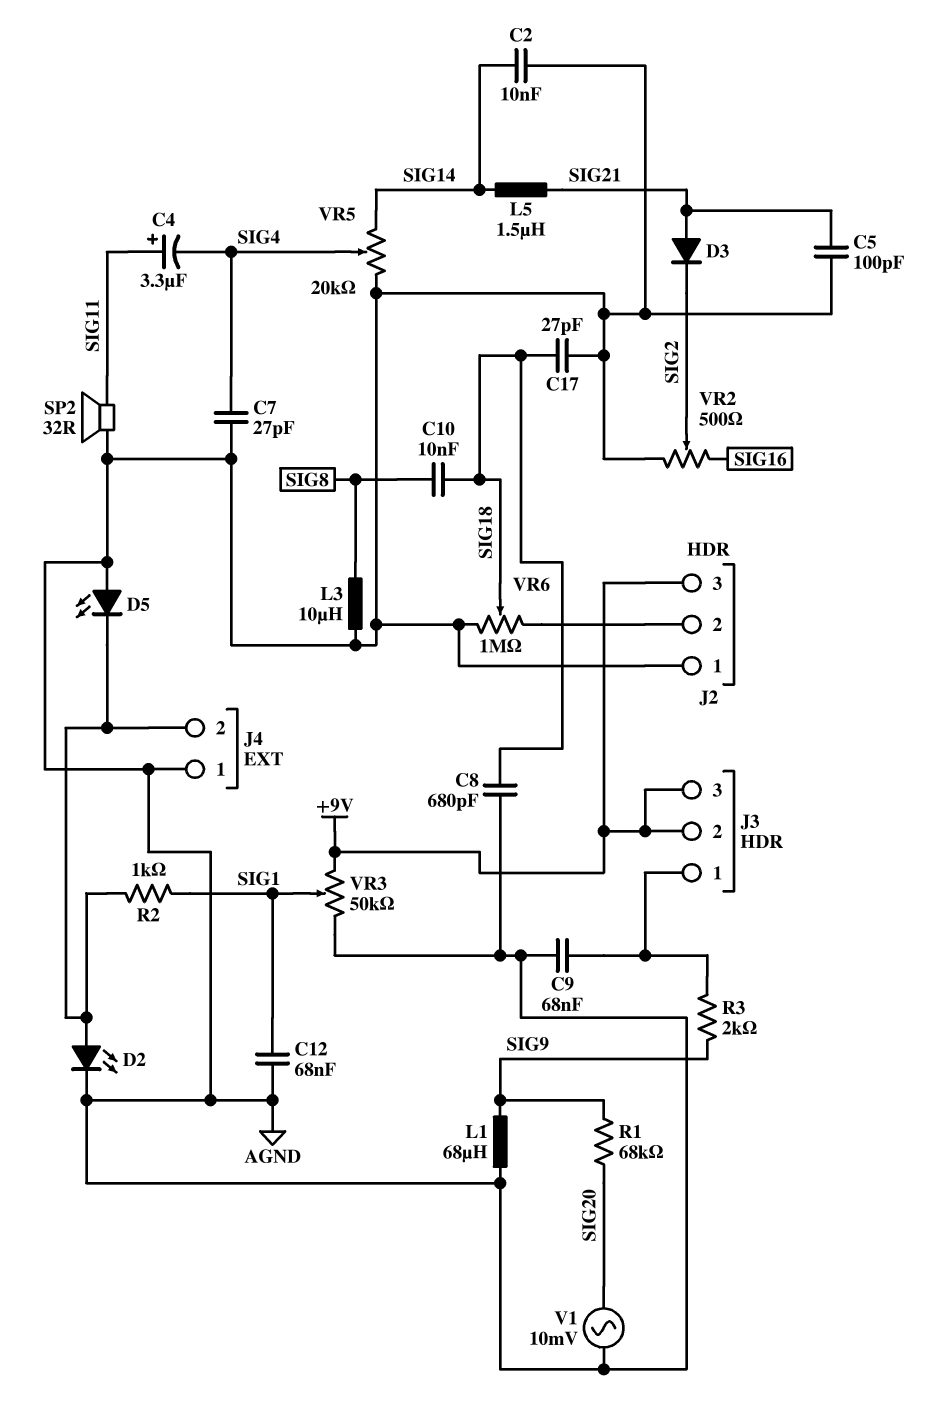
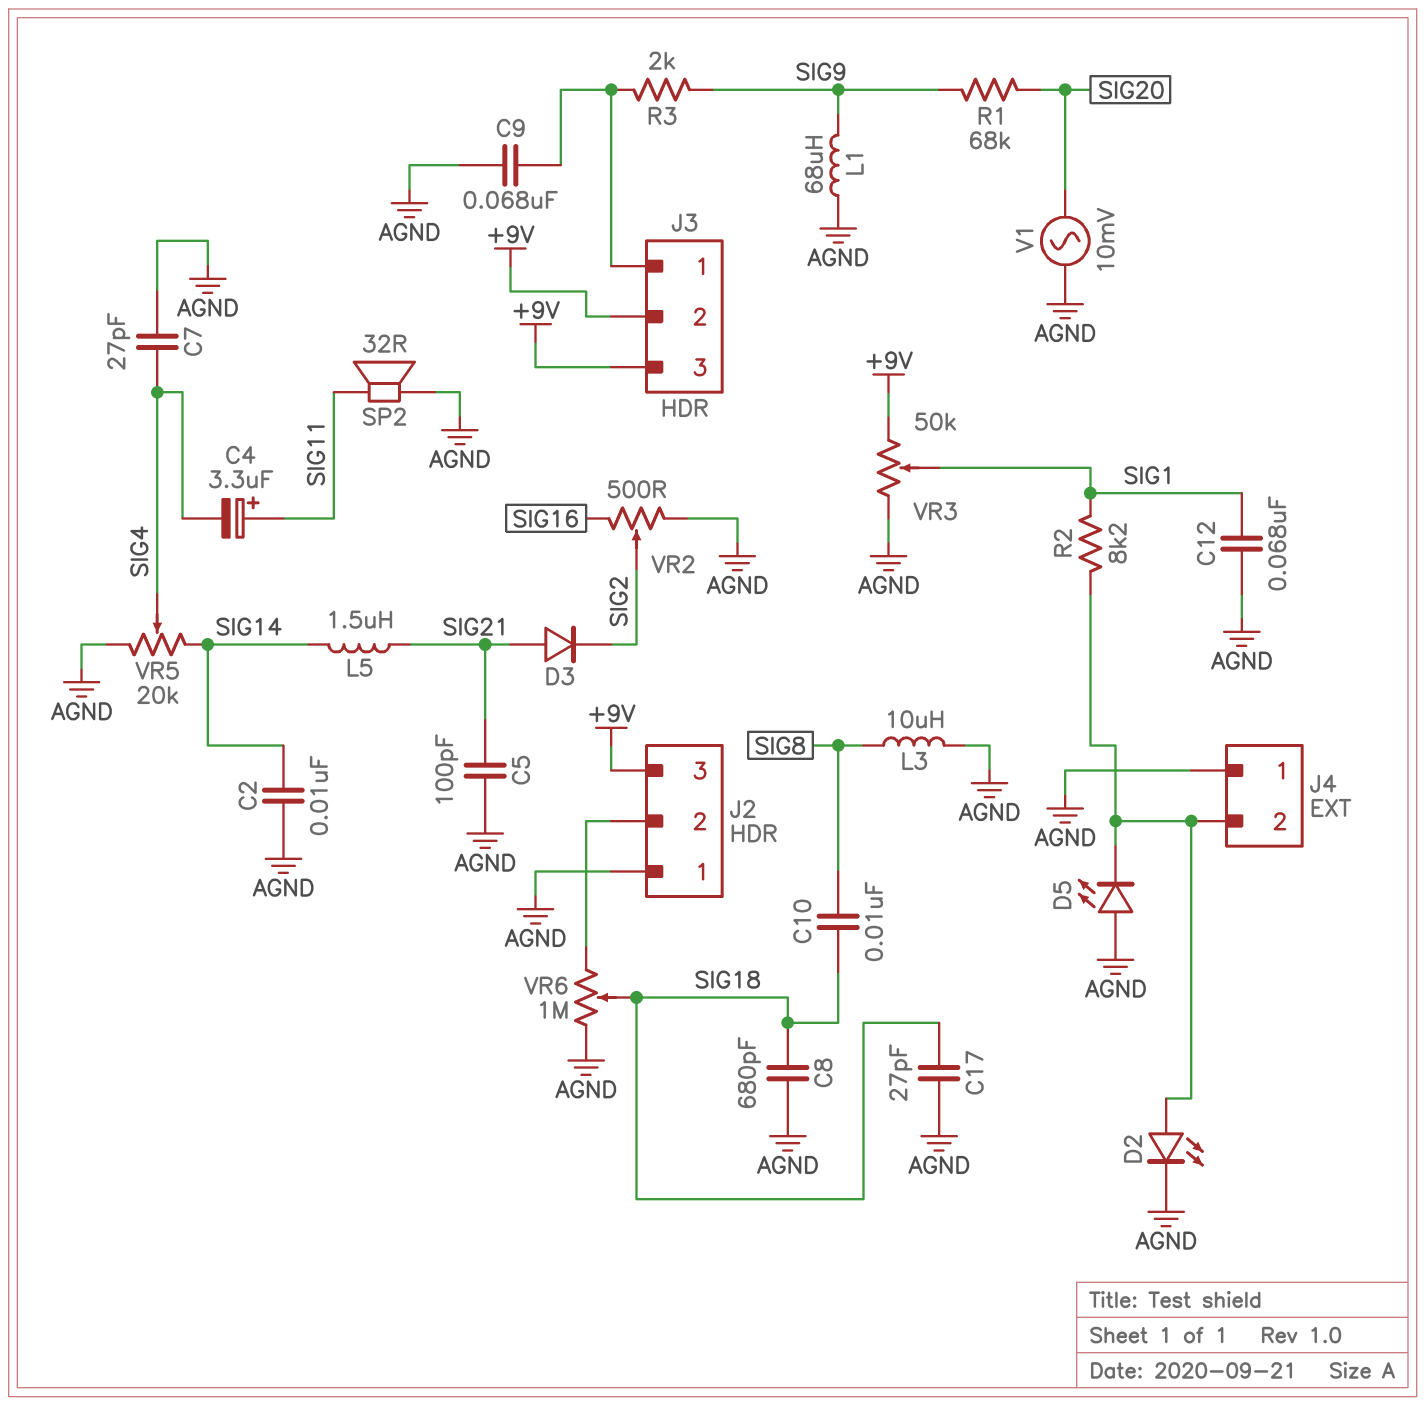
R2: 1k (J4/2, SIG1) -> 8.2k (J4/2, SIG1)

